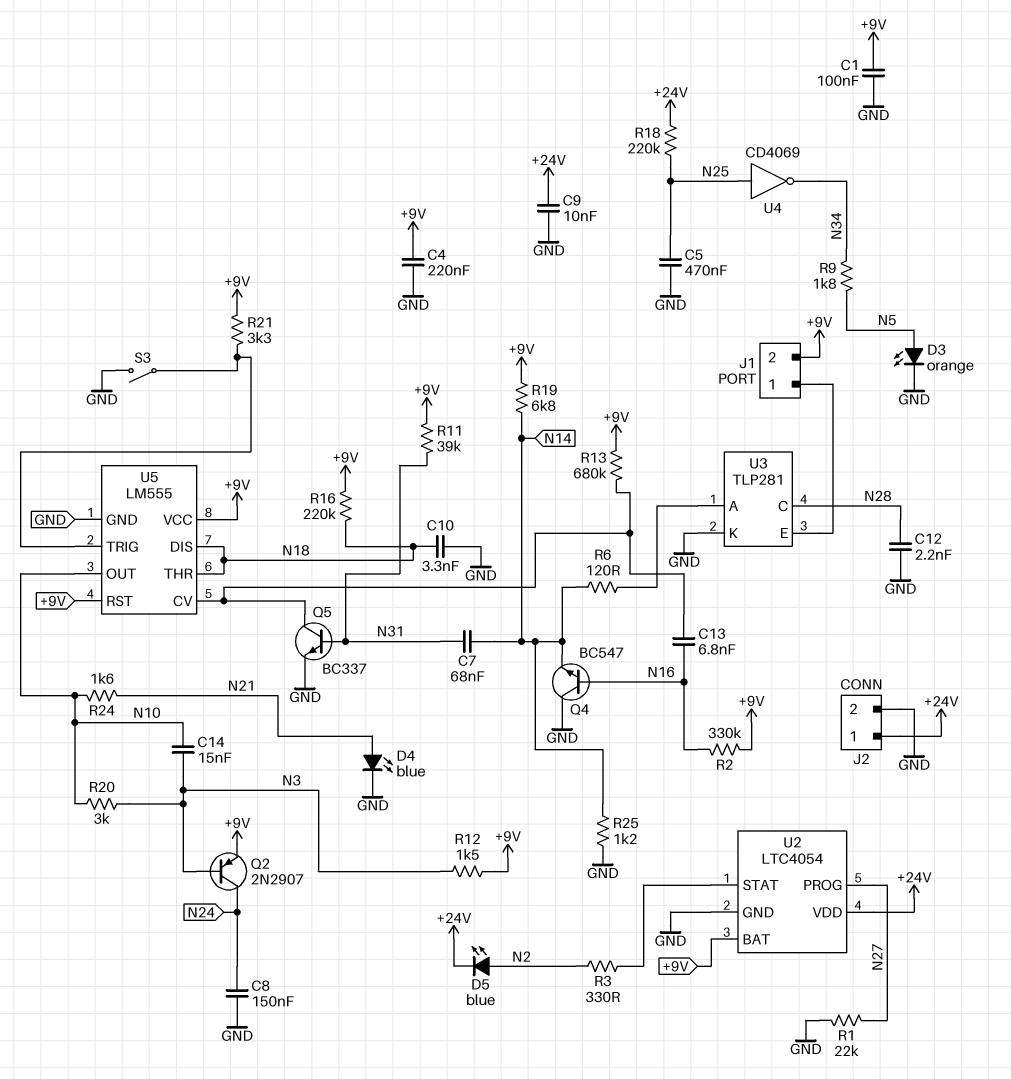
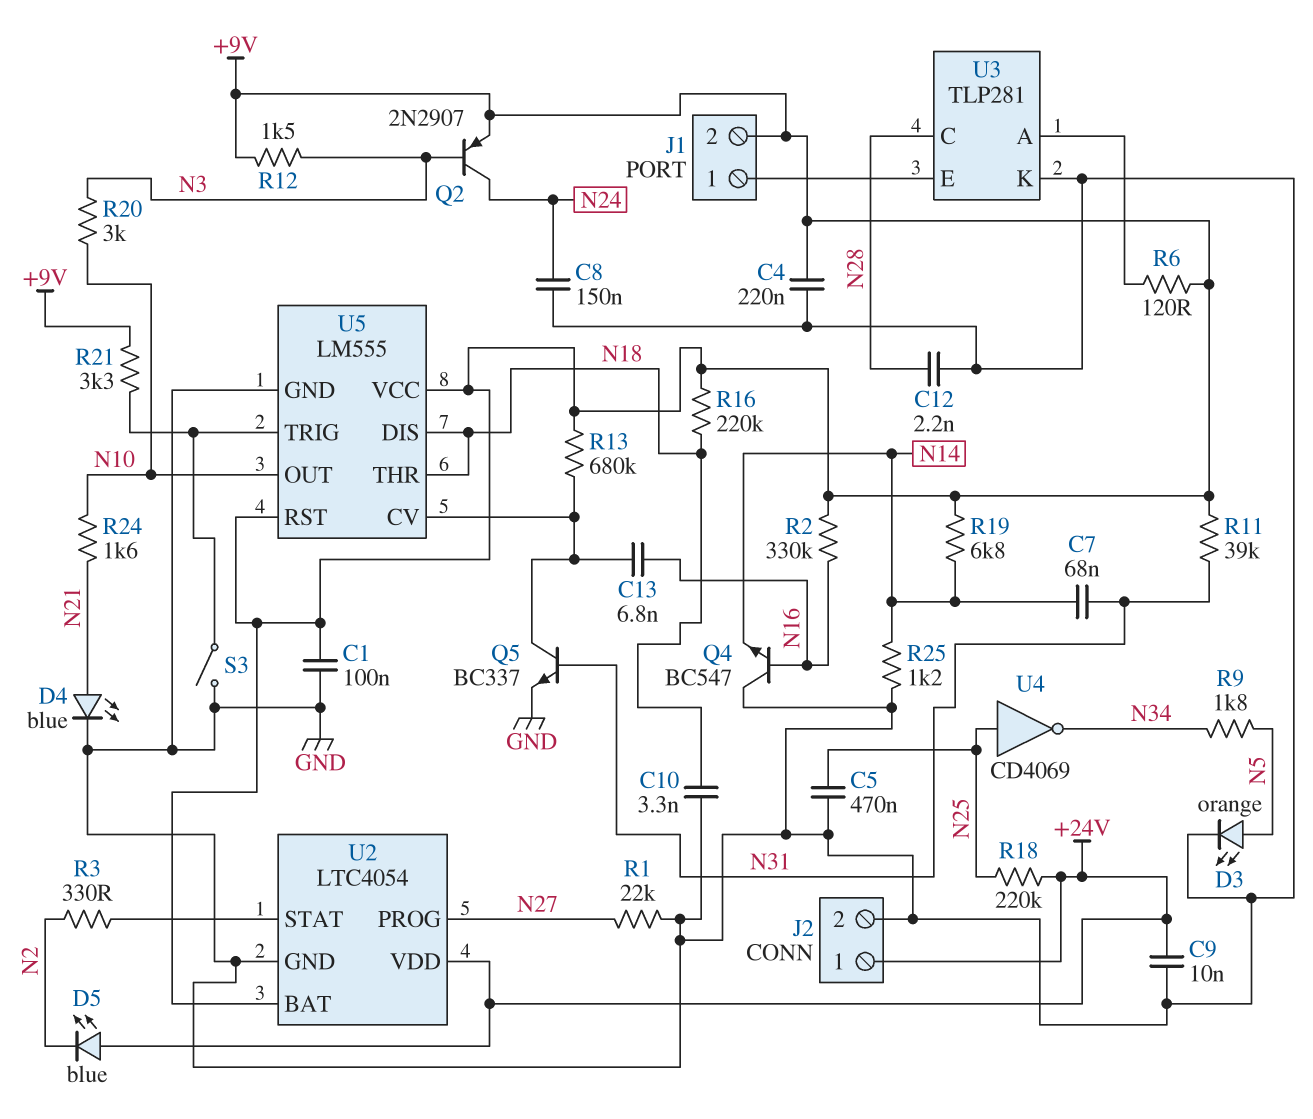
C14: 15nF (N3, N10) -> none
D5: LED blue (A N2, K +24V) -> LED blue (A +24V, K N2)
R6: 120 (N14, U3/A) -> 120 (+9V, U3/A)

